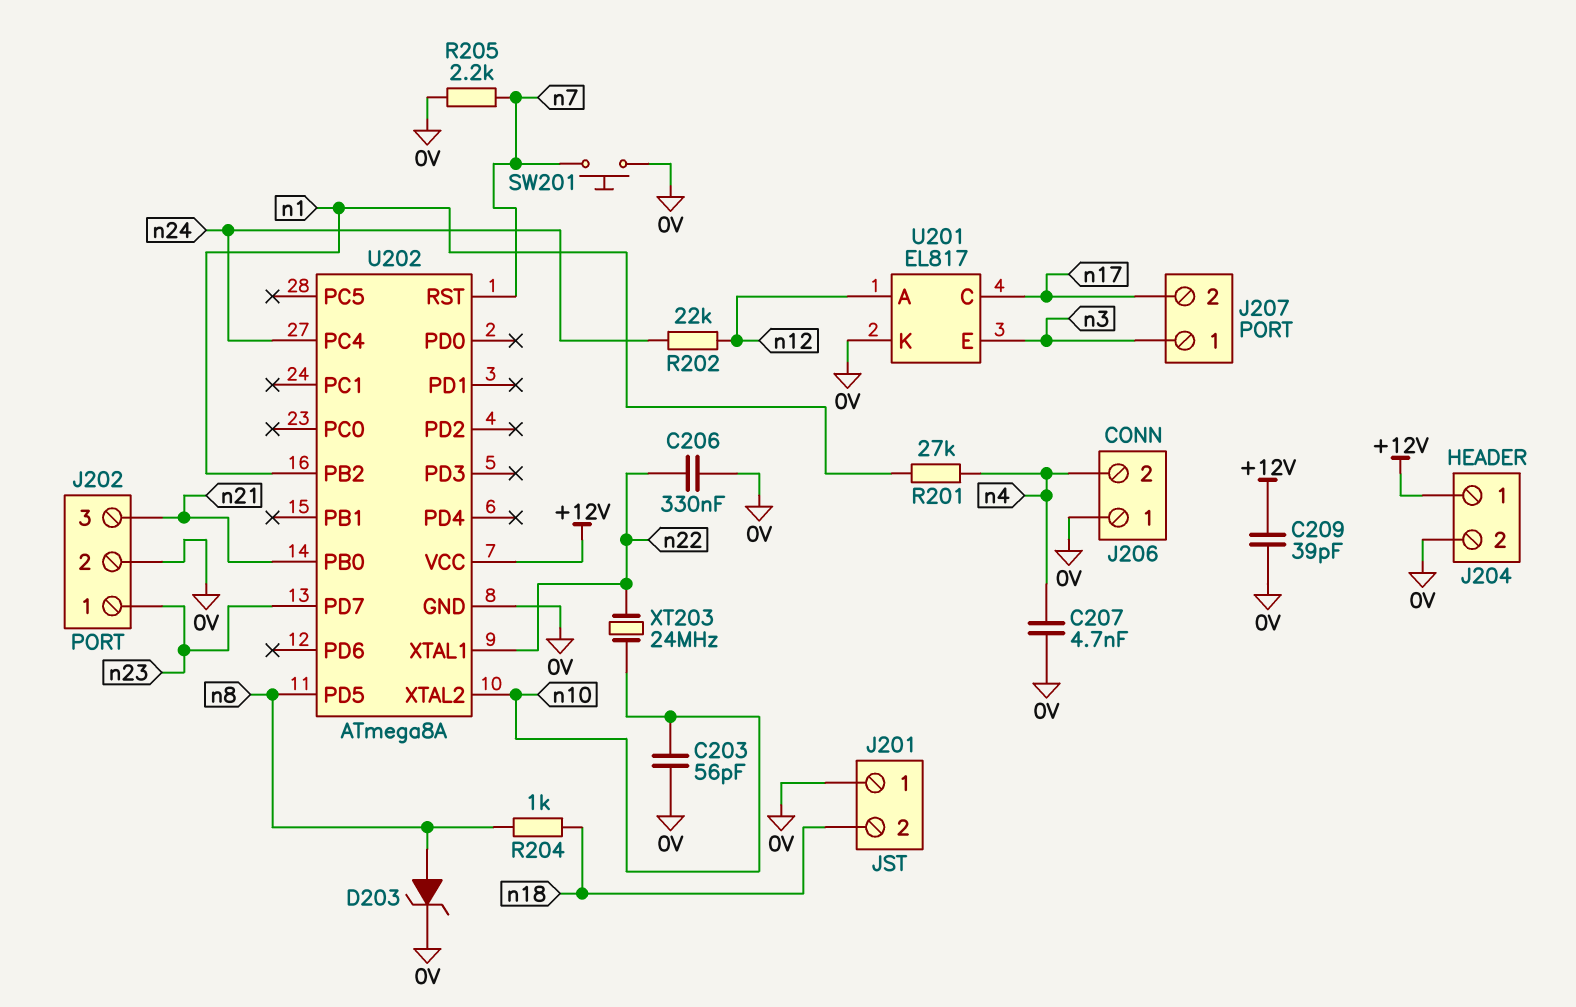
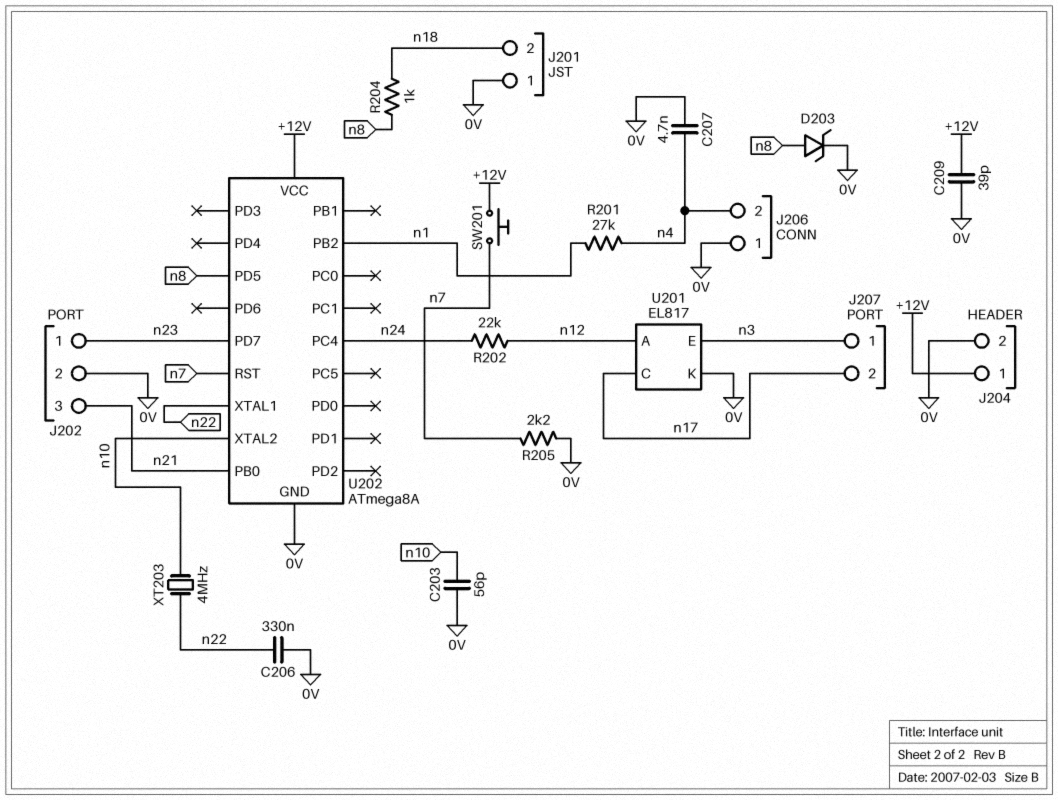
SW201: button (0V, n7) -> button (+12V, n7)
XT203: 24MHz (n10, n22) -> 4MHz (n10, n22)

